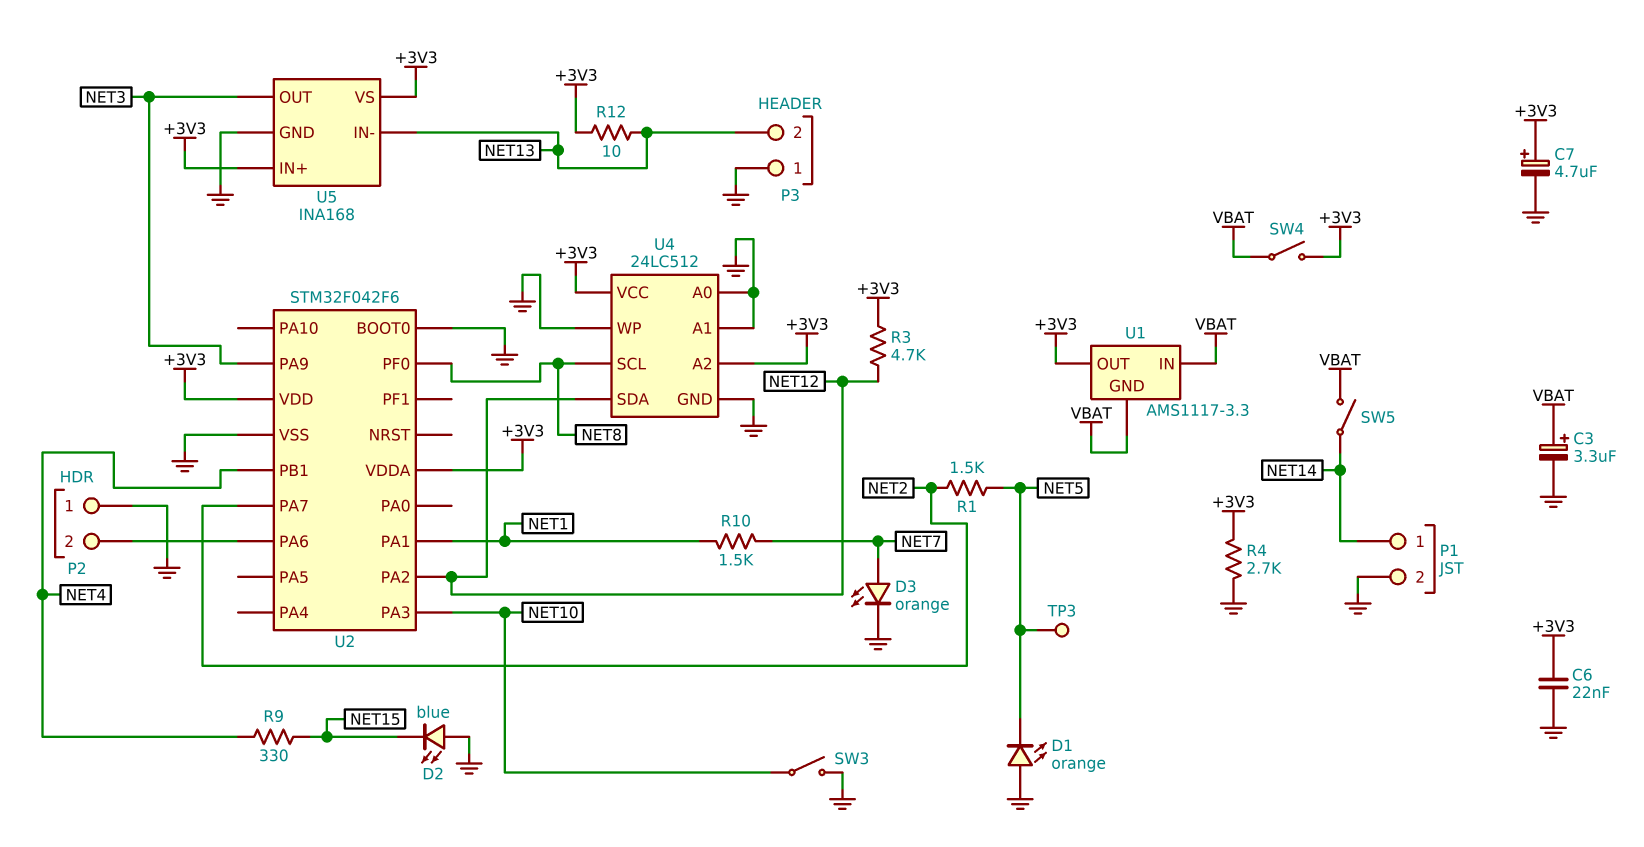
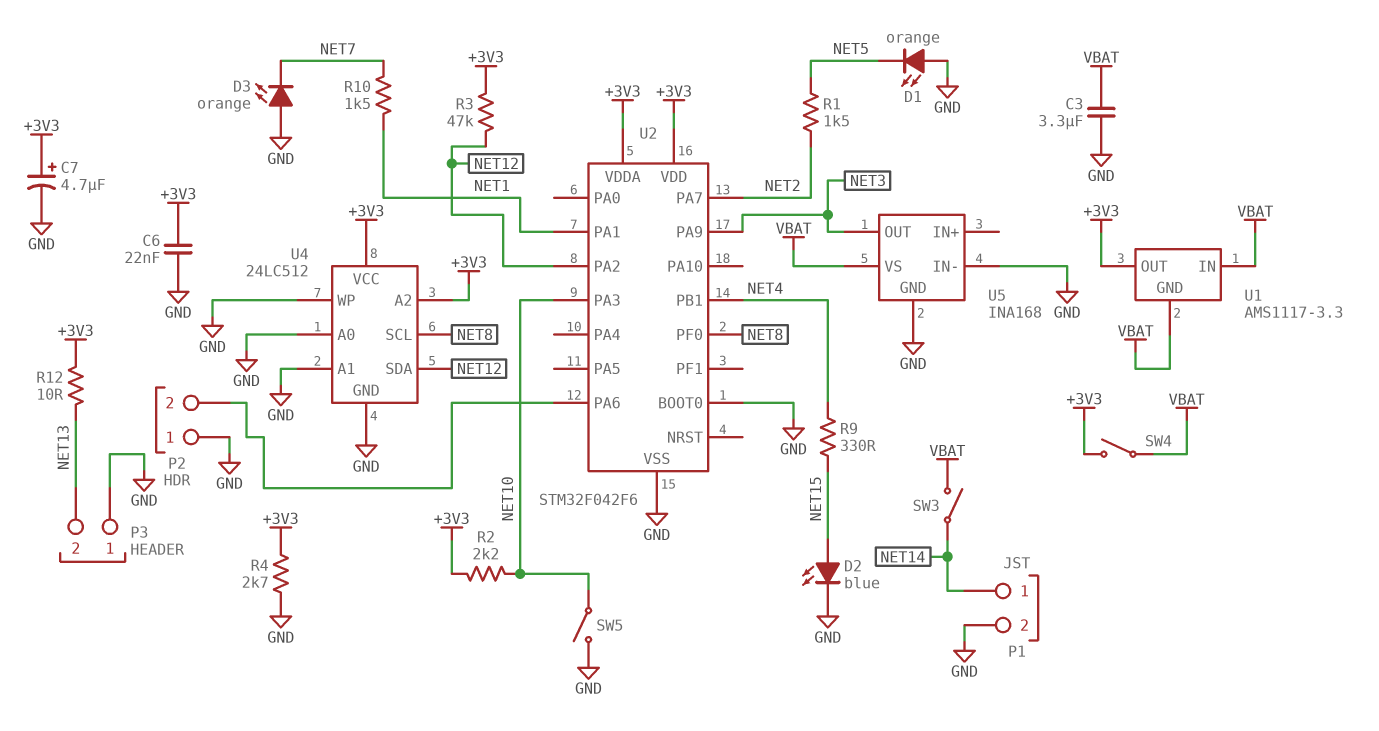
C3: 3.3uF (plus VBAT, minus GND) -> 3.3uF (GND, VBAT)
D2: LED blue (A GND, K NET15) -> LED blue (A NET15, K GND)
D3: LED orange (A NET7, K GND) -> LED orange (A GND, K NET7)
R2: none -> 2.2k (+3V3, NET10)
R3: 4.7k (+3V3, NET12) -> 47k (+3V3, NET12)
SW3: switch (GND, NET10) -> switch (NET14, VBAT)
SW5: switch (NET14, VBAT) -> switch (GND, NET10)
TP3: test point (NET5) -> none
U5 pin IN+: +3V3 -> none
U5 pin IN-: NET13 -> GND
U5 pin VS: +3V3 -> VBAT

